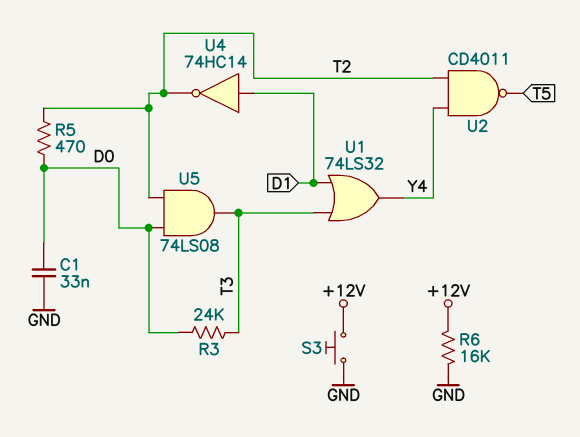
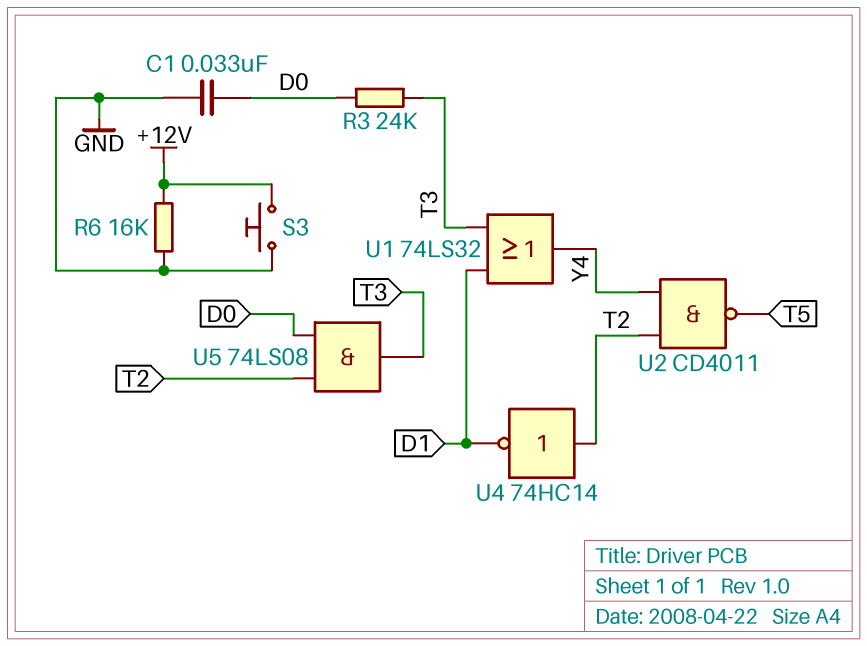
R5: 470 (D0, T2) -> none
U4: NOT 74HC14 (in D1, out T2) -> NOT 74HC14 (in T2, out D1)

